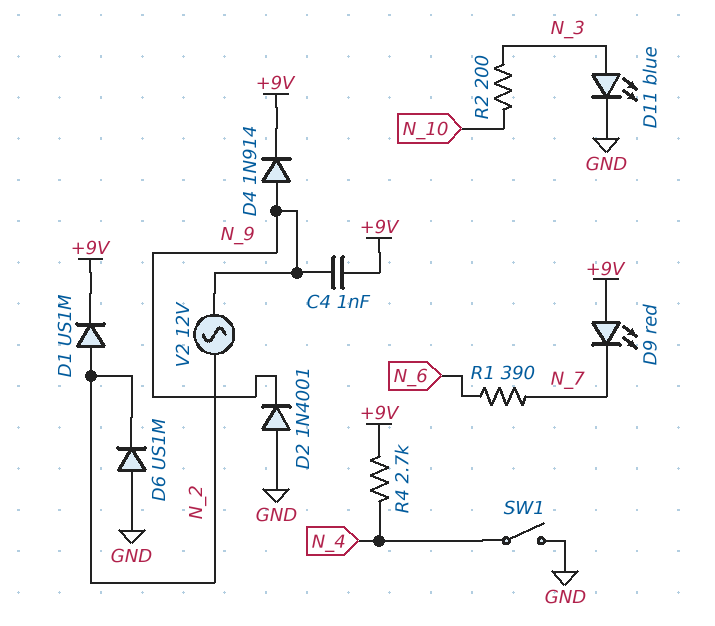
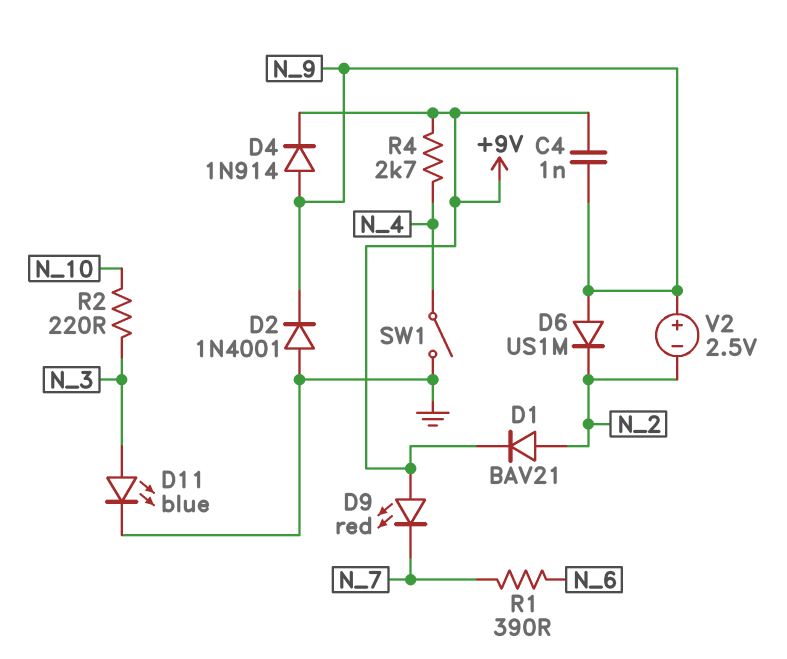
D1: diode US1M (A N_2, K +9V) -> diode BAV21 (A N_2, K +9V)
D6: diode US1M (A GND, K N_2) -> diode US1M (A N_9, K N_2)
R2: 200 (N_3, N_10) -> 220 (N_3, N_10)
V2: AC 12V (N_2, N_9) -> 2.5V (plus N_9, minus N_2)

